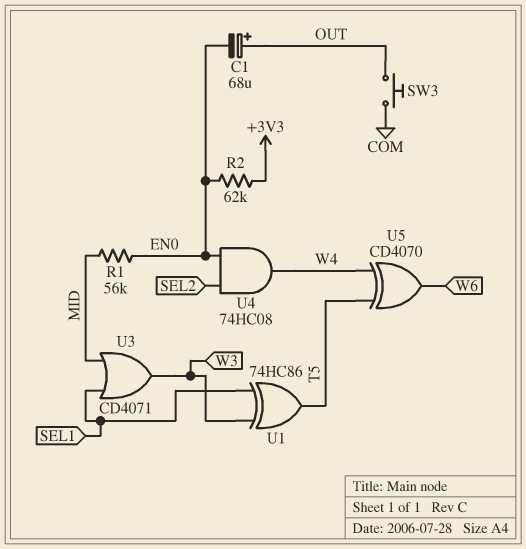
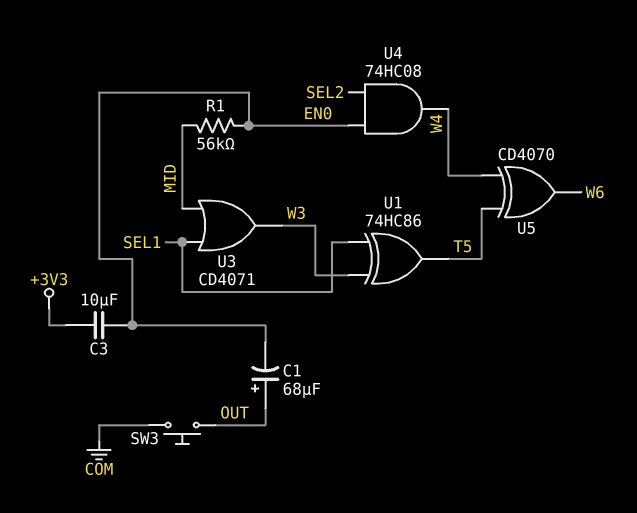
C3: none -> 10uF (+3V3, EN0)
R2: 62k (+3V3, EN0) -> none

